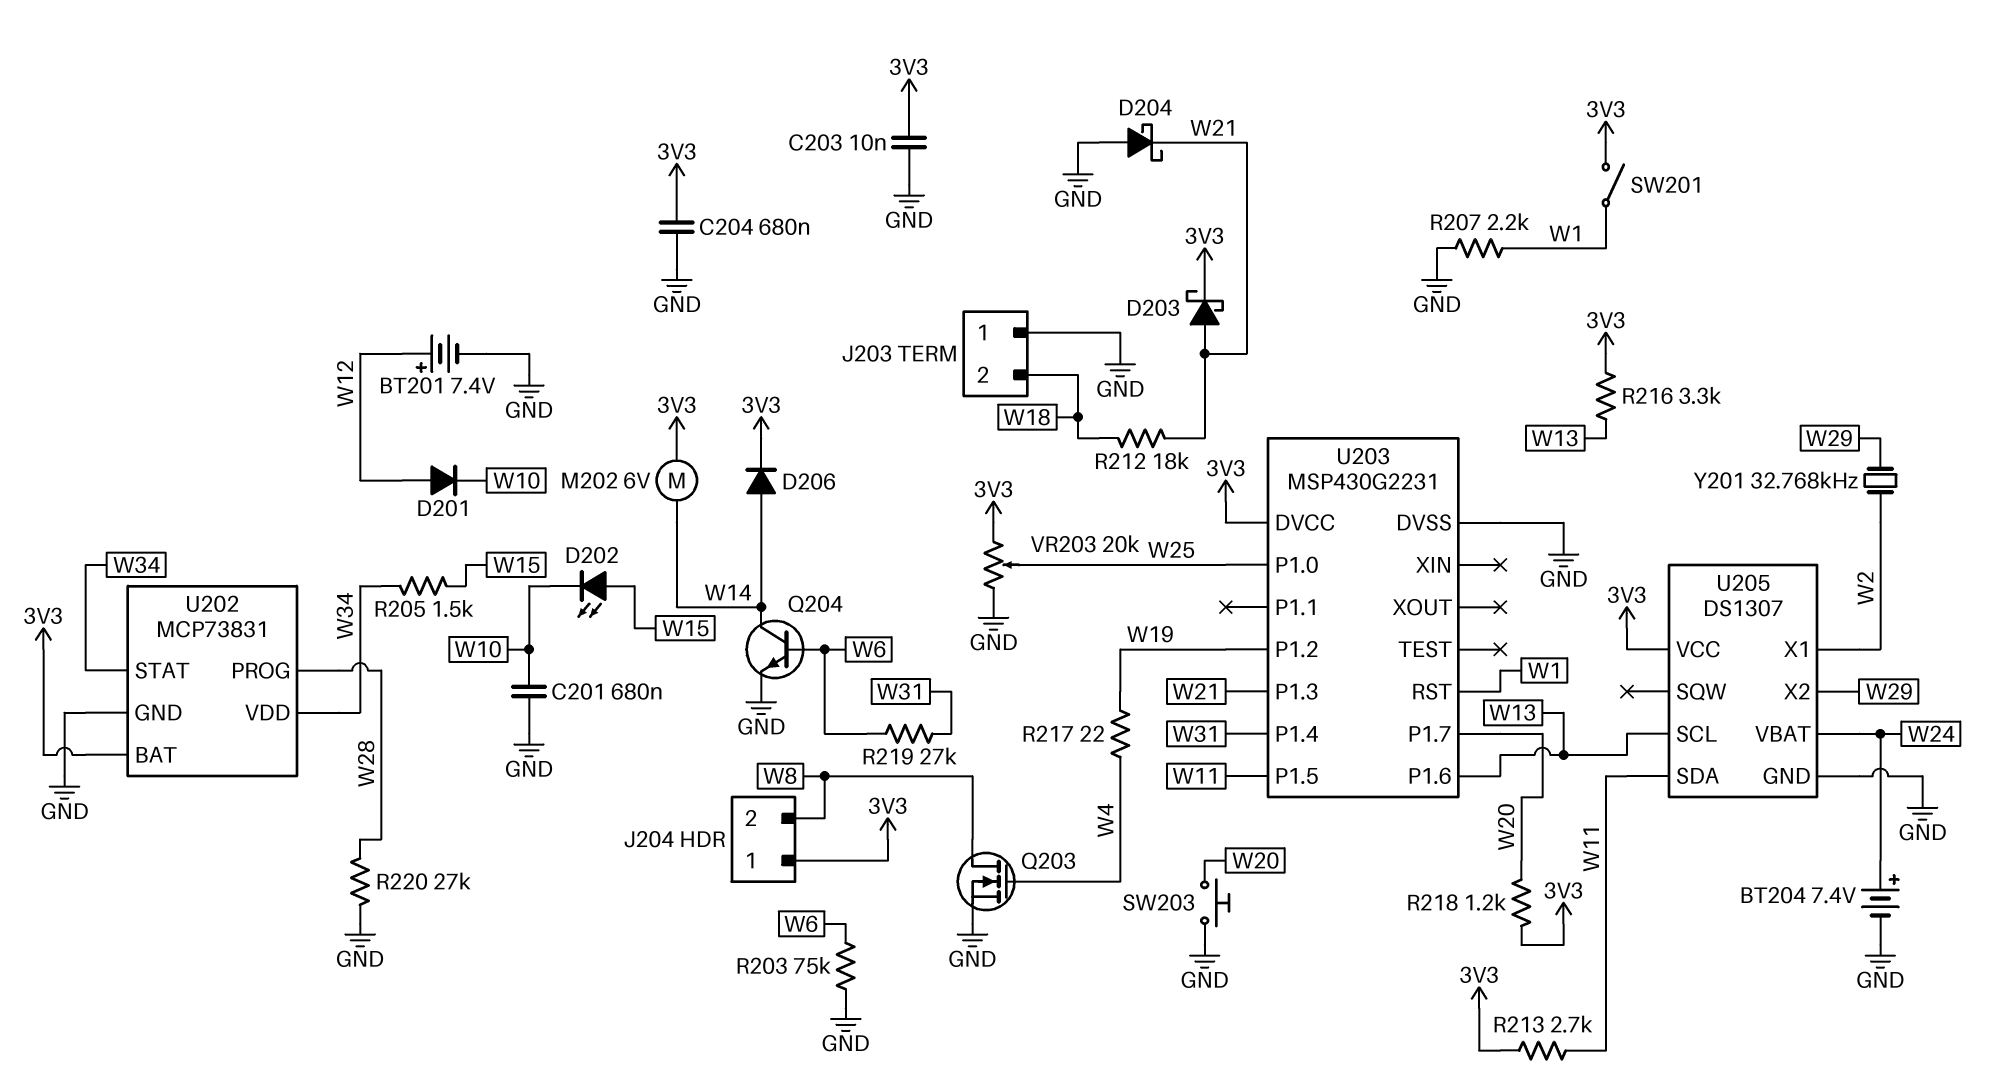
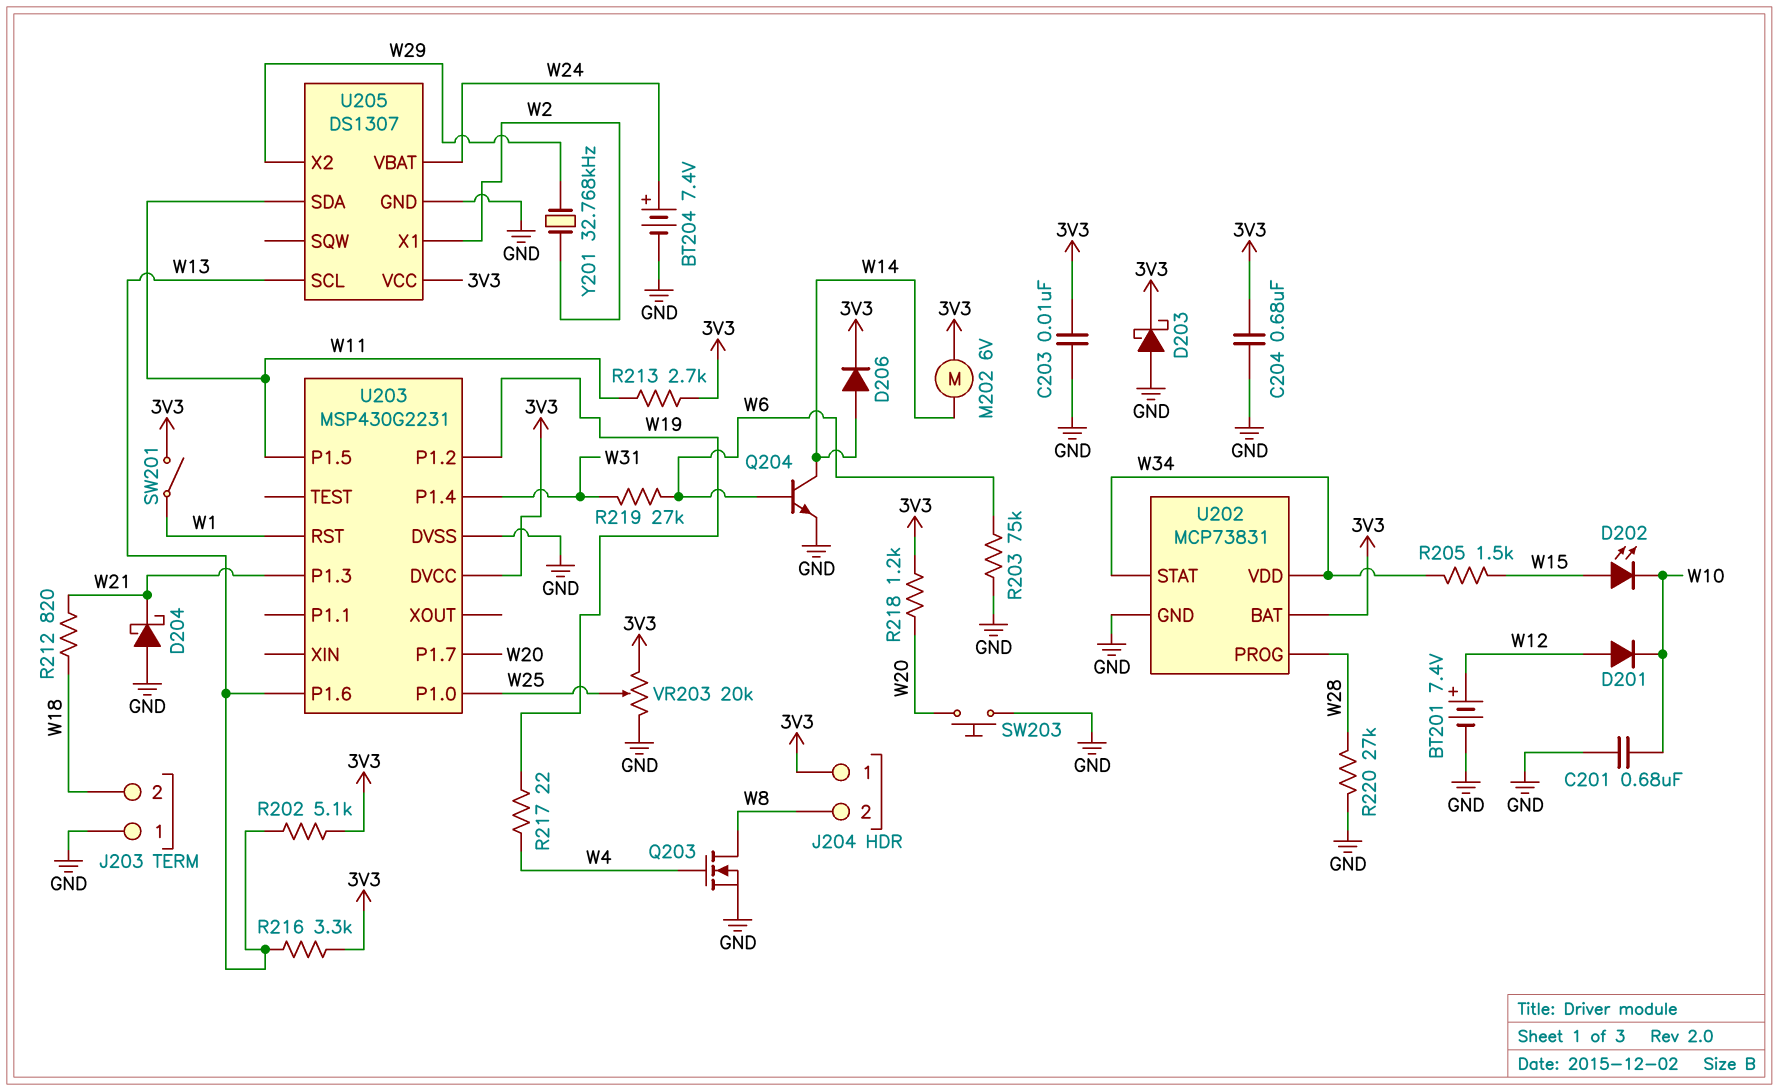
D203: schottky (A W21, K 3V3) -> schottky (A GND, K 3V3)
R202: none -> 5.1k (3V3, W13)
R207: 2.2k (GND, W1) -> none
R212: 18k (W18, W21) -> 820 (W18, W21)

